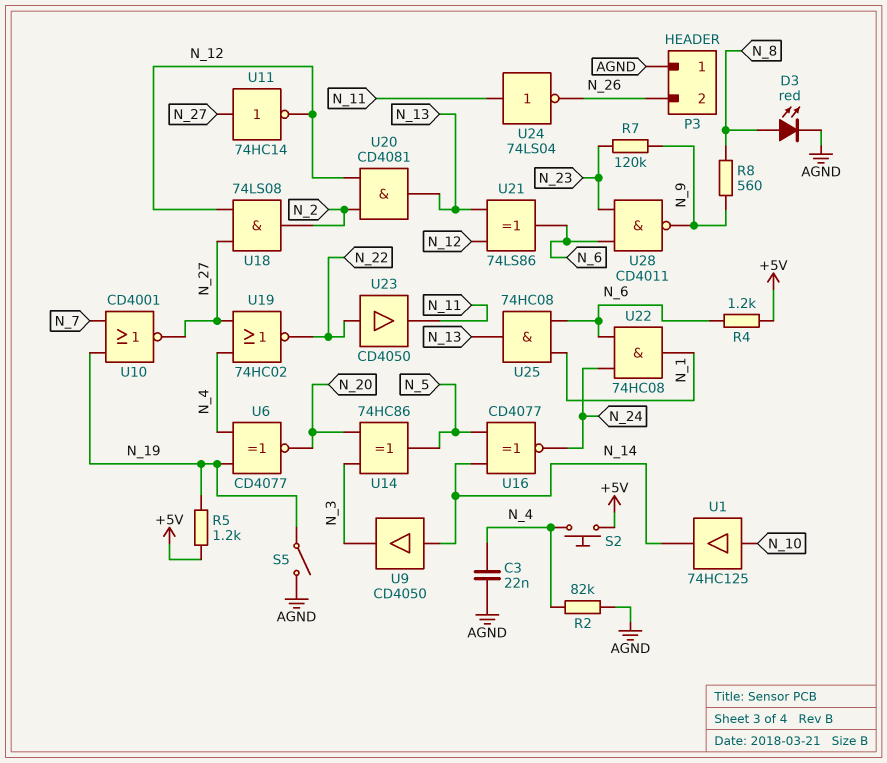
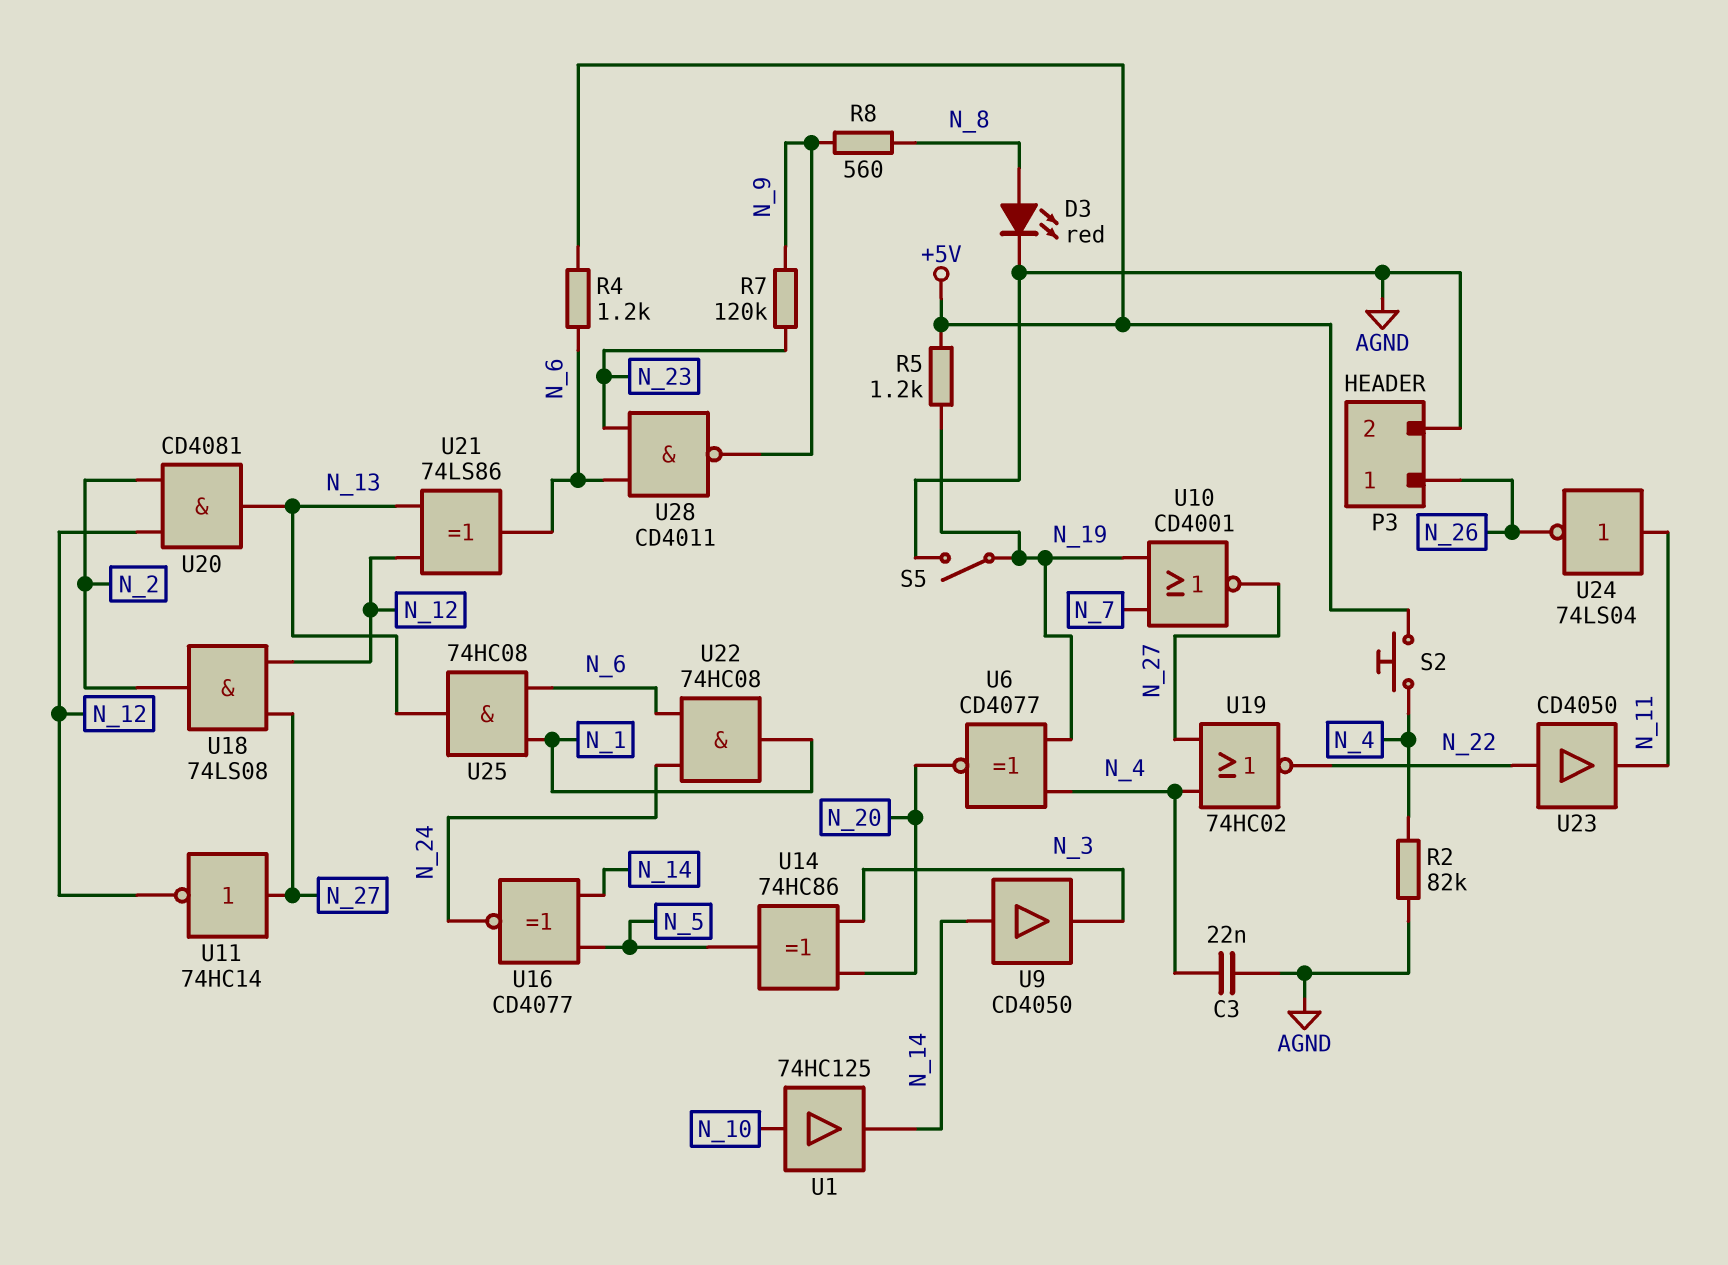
P3 pin 1: AGND -> N_26
P3 pin 2: N_26 -> AGND

